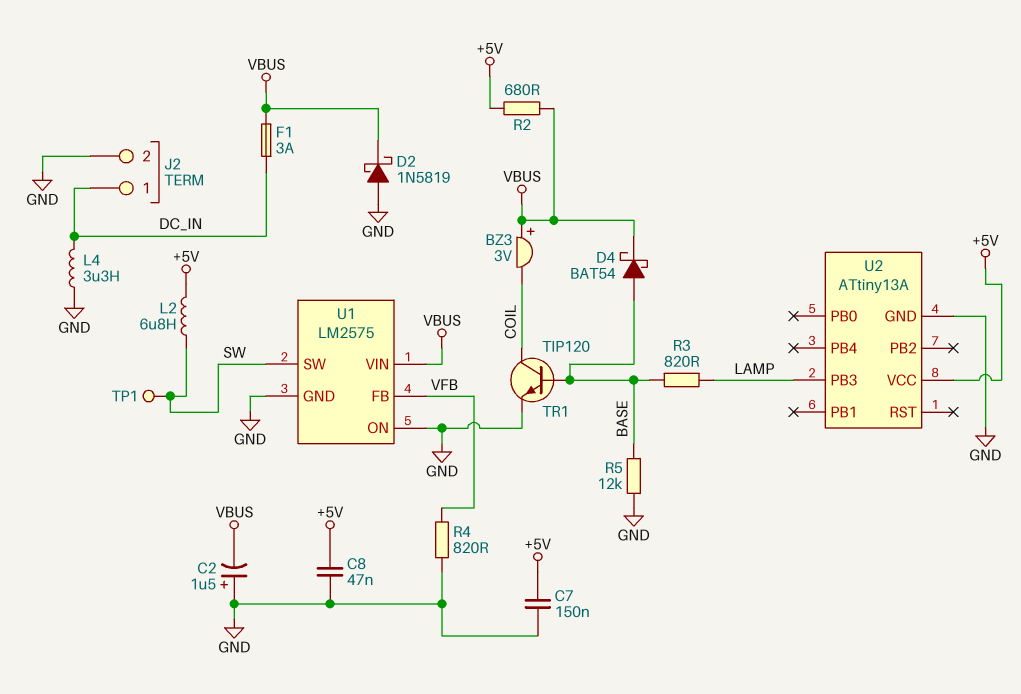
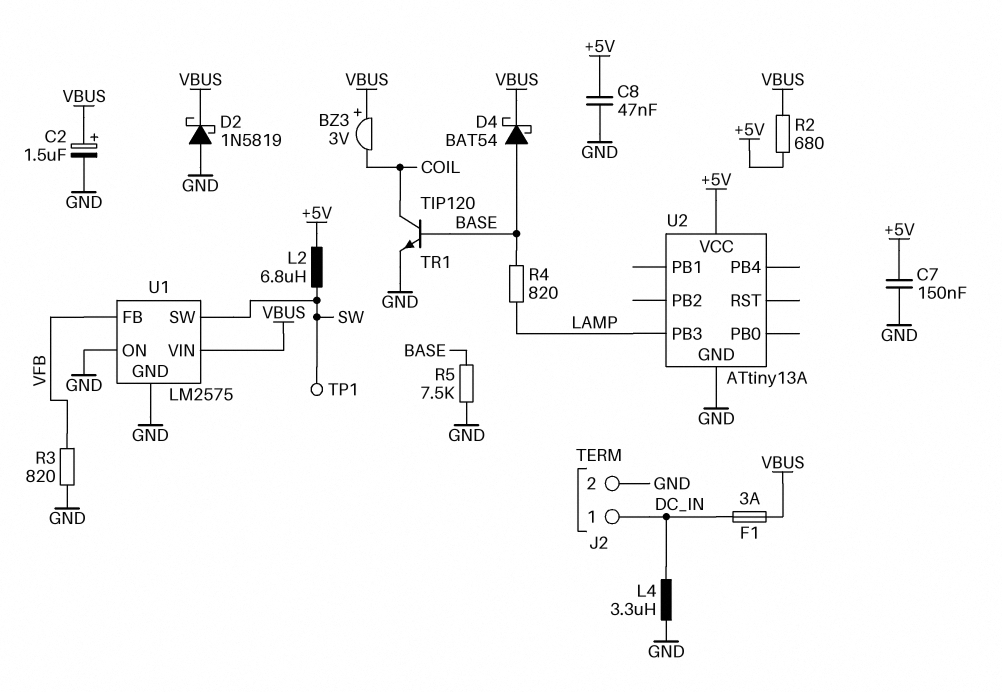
C2: 1.5uF (plus GND, minus VBUS) -> 1.5uF (plus VBUS, minus GND)
R3: 820 (BASE, LAMP) -> 820 (GND, VFB)
R4: 820 (GND, VFB) -> 820 (BASE, LAMP)
R5: 12k (BASE, GND) -> 7.5k (BASE, GND)

